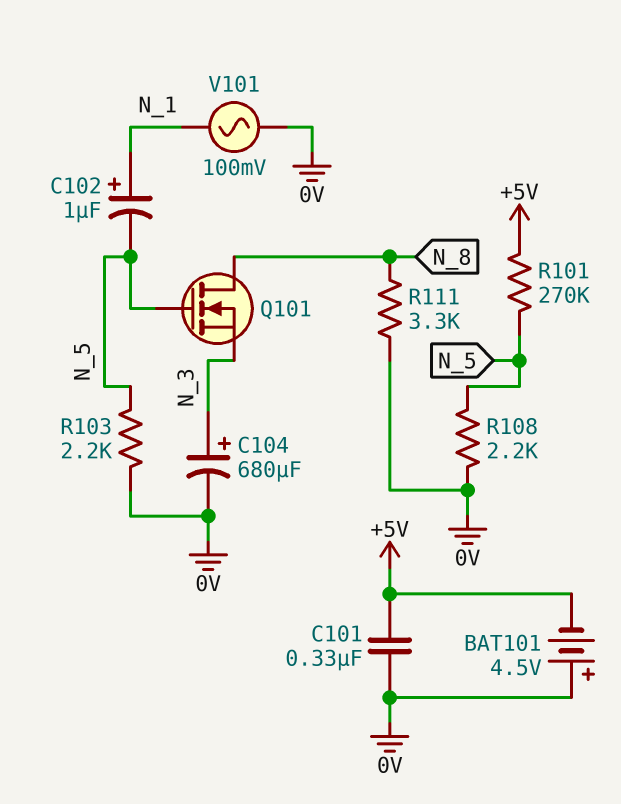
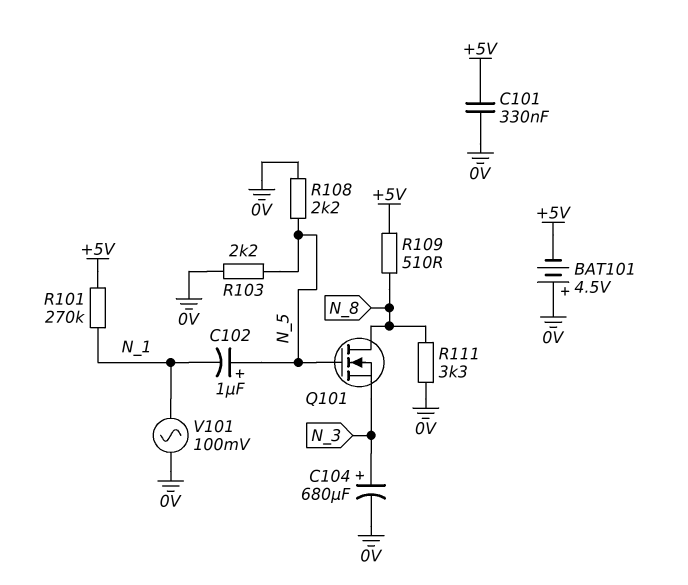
C102: 1uF (plus N_1, minus N_5) -> 1uF (plus N_5, minus N_1)
R101: 270k (+5V, N_5) -> 270k (+5V, N_1)
R109: none -> 510 (+5V, N_8)

